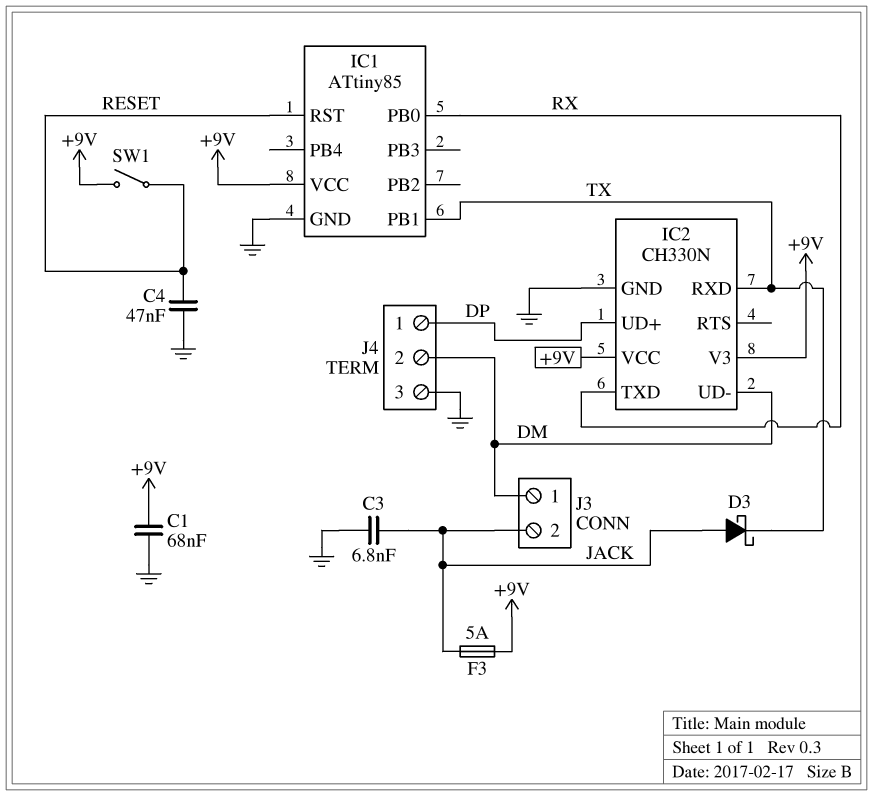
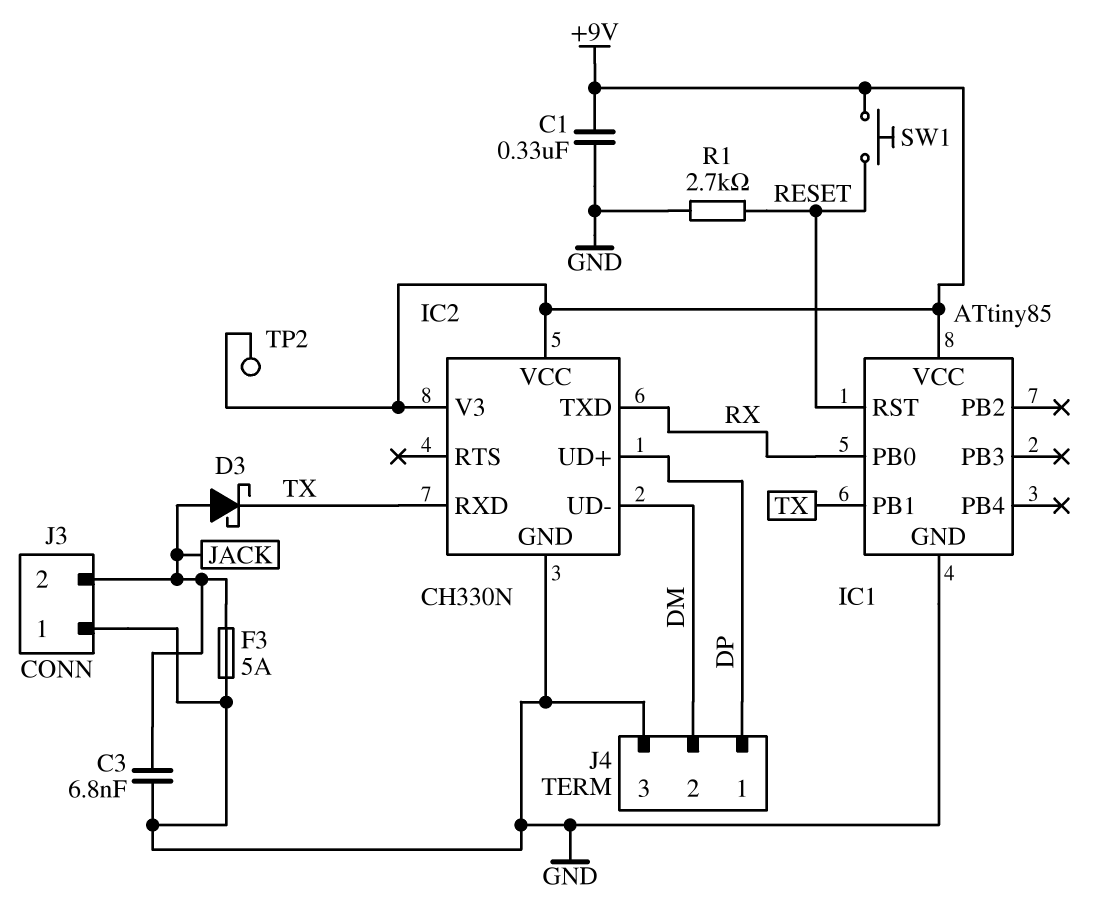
C1: 68nF (+9V, GND) -> 330nF (+9V, GND)
C4: 47nF (GND, RESET) -> none
F3: 5A (+9V, JACK) -> 5A (GND, JACK)
J3 pin 1: DM -> GND
R1: none -> 2.7k (GND, RESET)
SW1: switch (+9V, RESET) -> button (+9V, RESET)
TP2: none -> test point (+9V)

